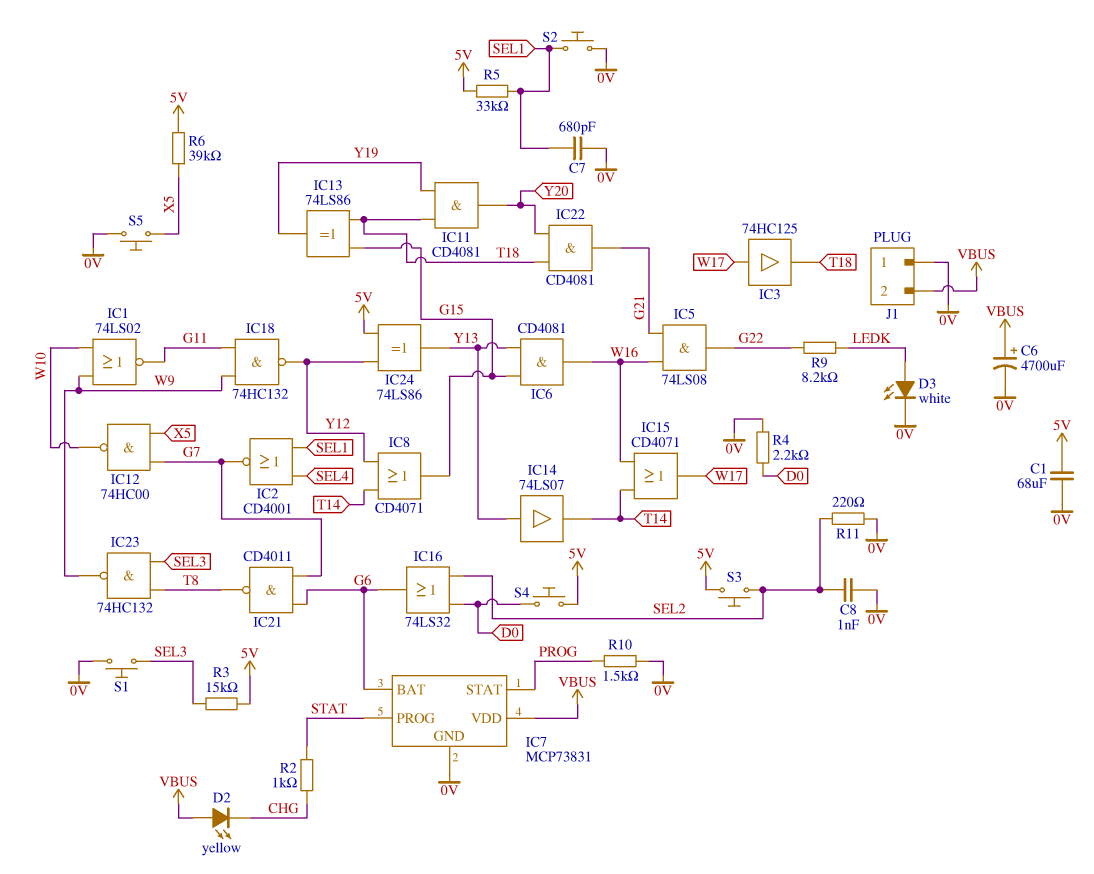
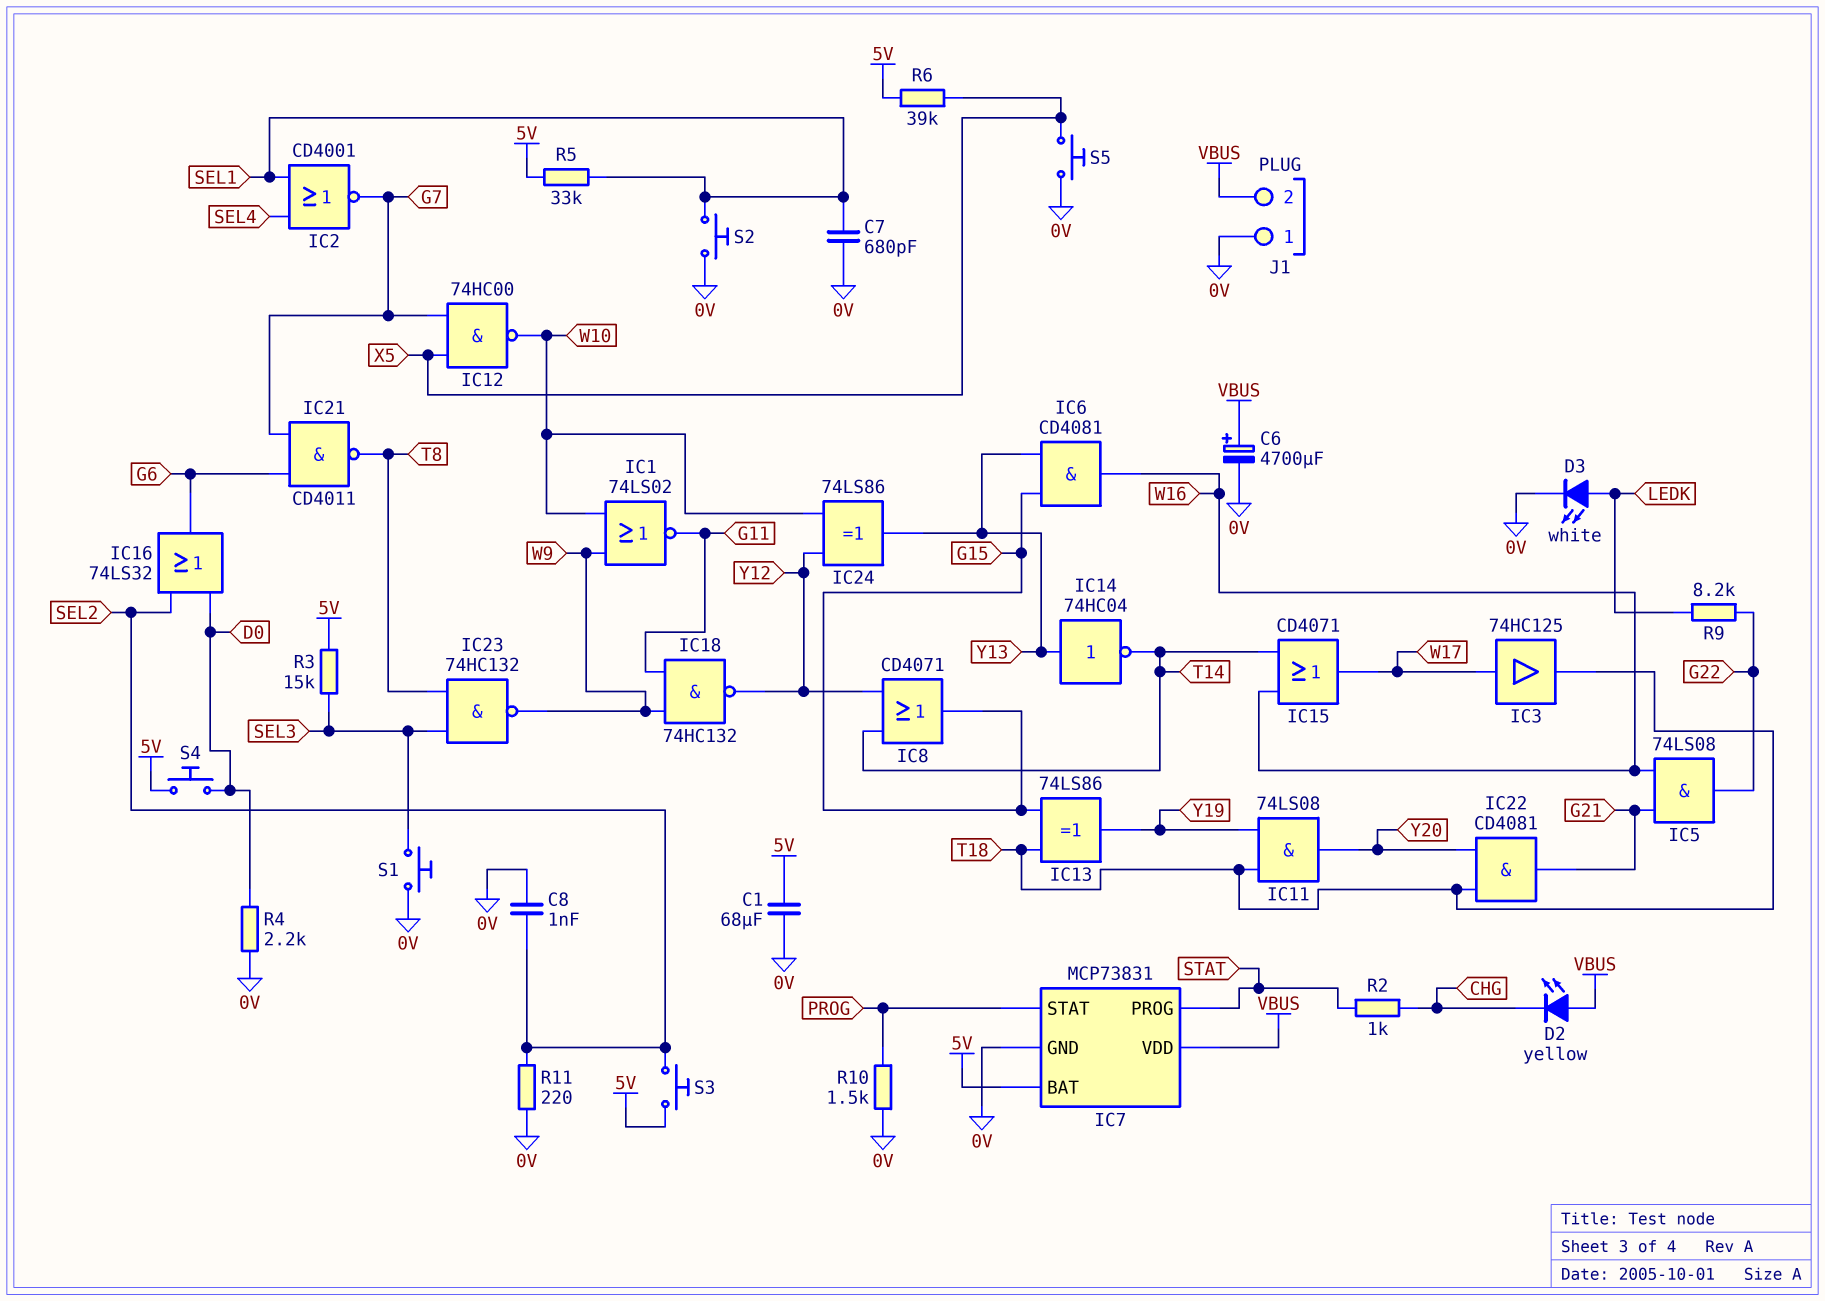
IC7 pin BAT: G6 -> 5V
IC11: AND CD4081 (in T18, in Y19, out Y20) -> AND 74LS08 (in T18, in Y19, out Y20)
IC14: buffer 74LS07 (in Y13, out T14) -> NOT 74HC04 (in Y13, out T14)
IC24: XOR 74LS86 (in 5V, in Y12, out Y13) -> XOR 74LS86 (in W10, in Y12, out Y13)

